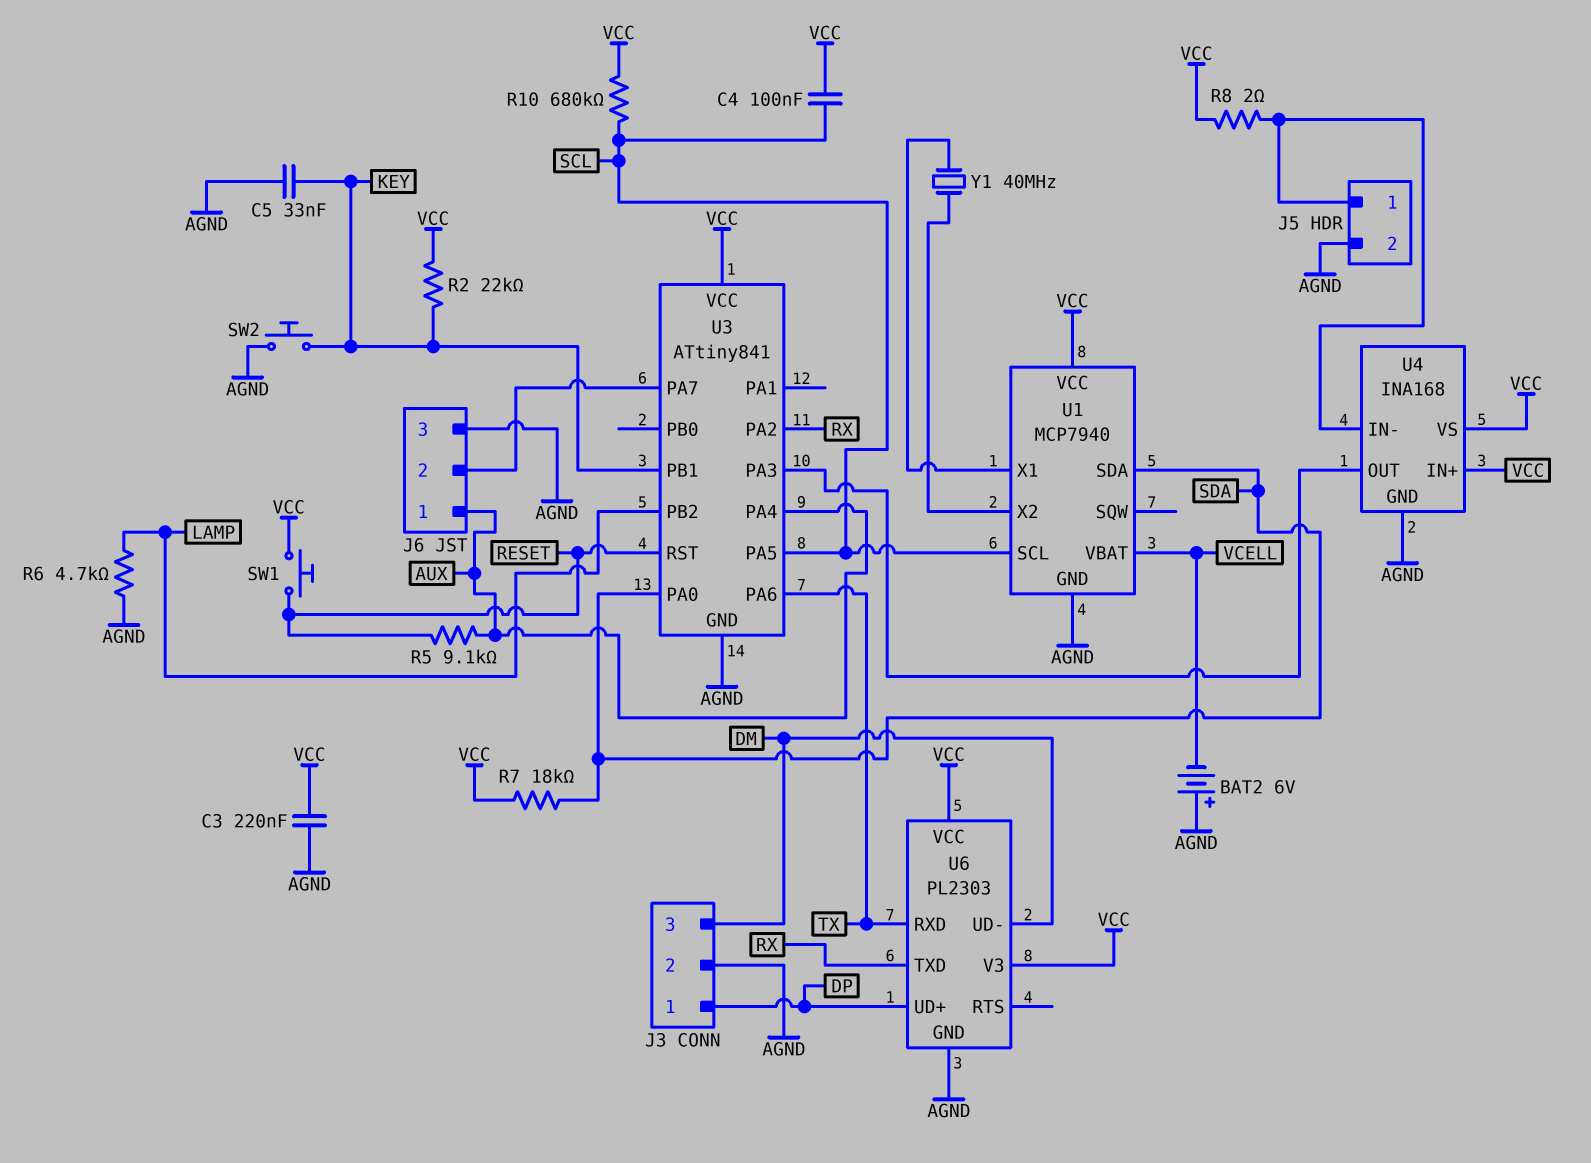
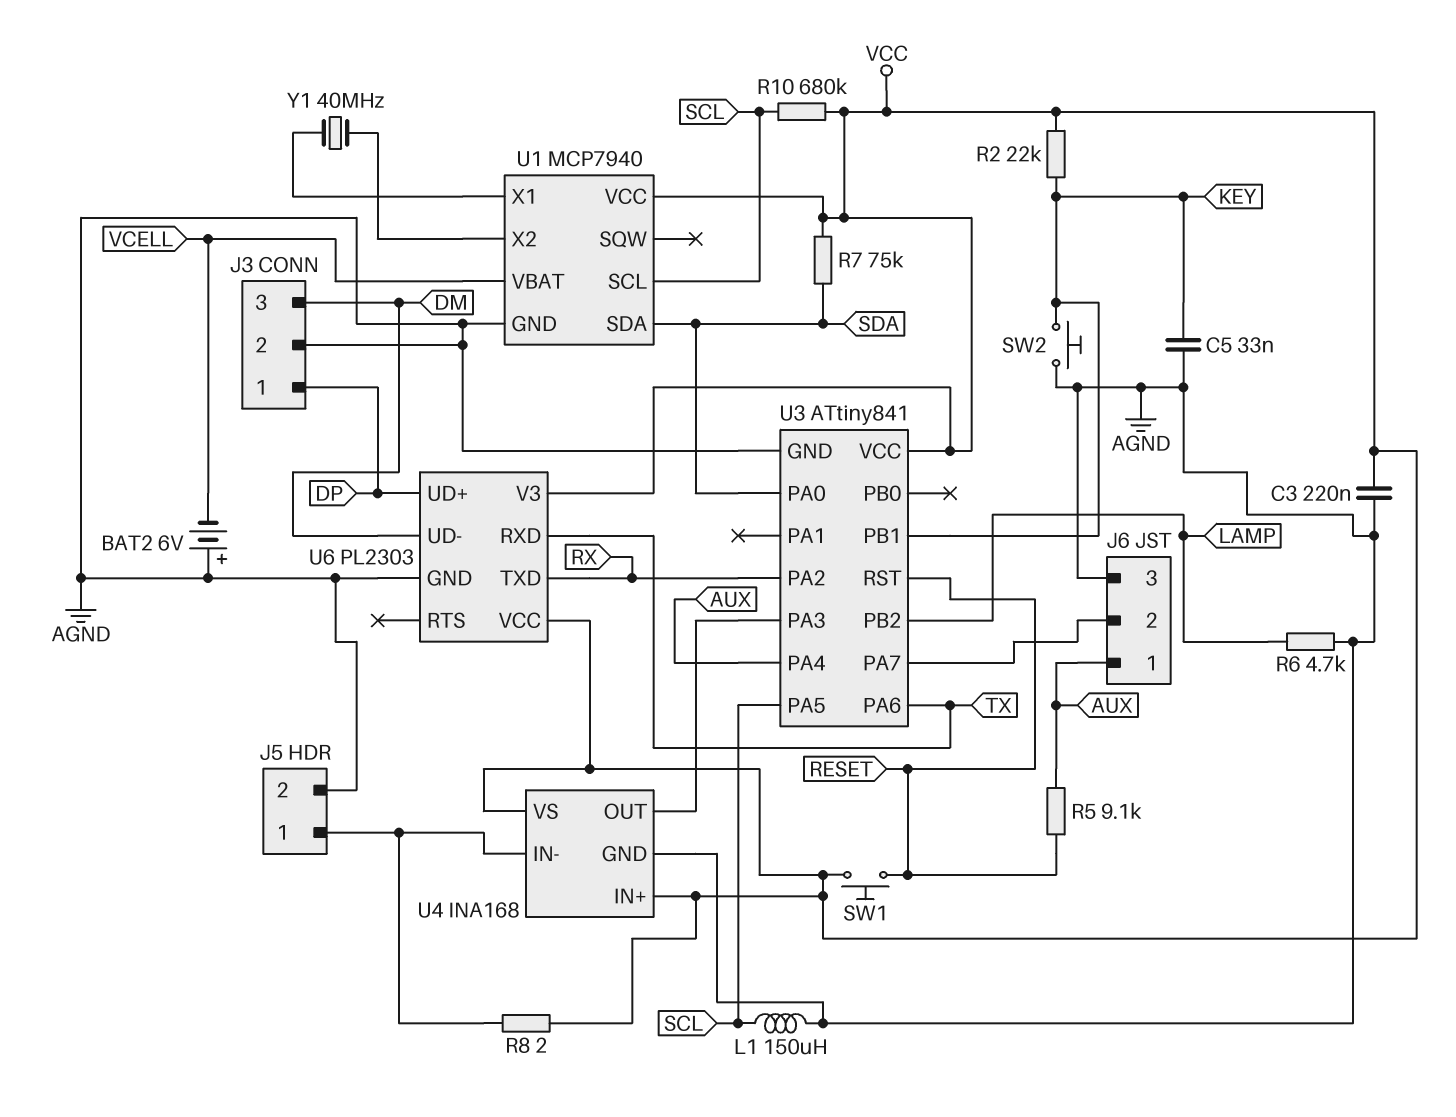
C4: 100nF (SCL, VCC) -> none
L1: none -> 150uH (AGND, SCL)
R7: 18k (SDA, VCC) -> 75k (SDA, VCC)

